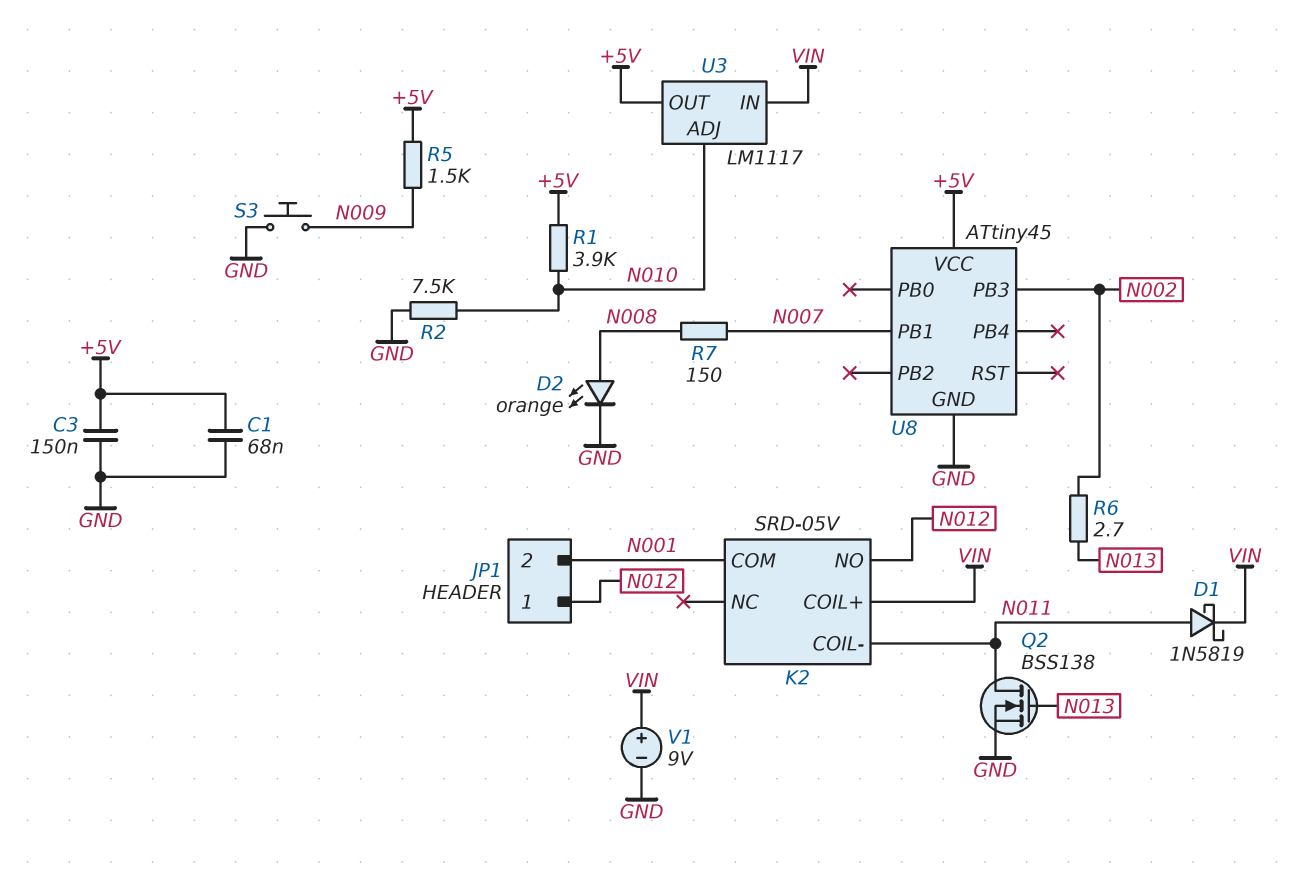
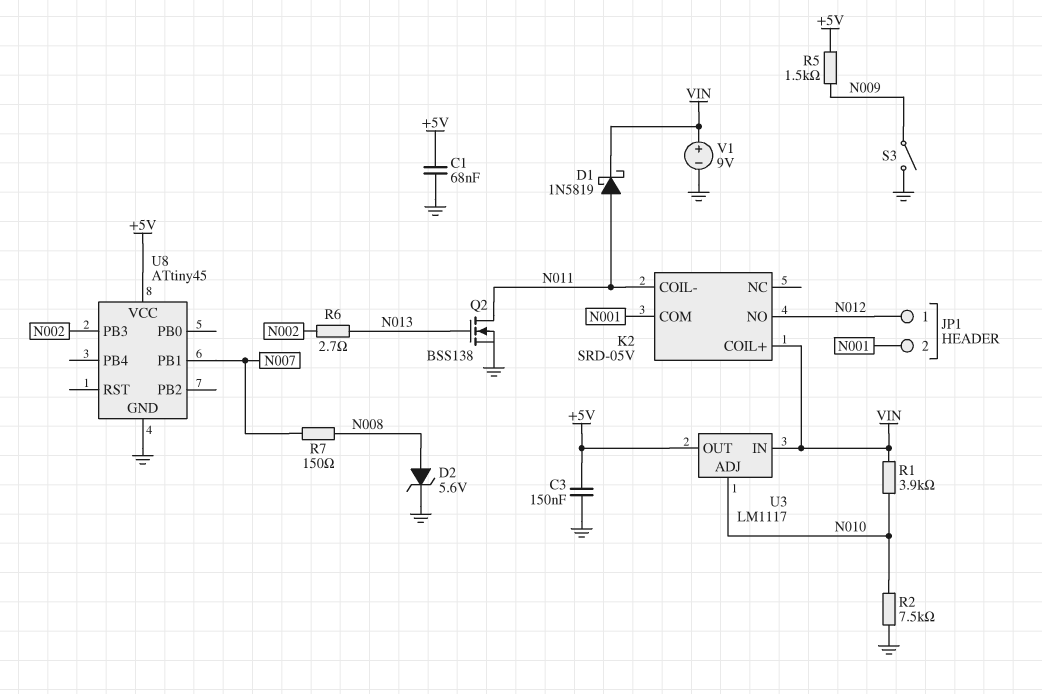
D2: LED orange (A N008, K GND) -> zener 5.6V (A N008, K GND)
R1: 3.9k (+5V, N010) -> 3.9k (N010, VIN)
S3: button (GND, N009) -> switch (GND, N009)

